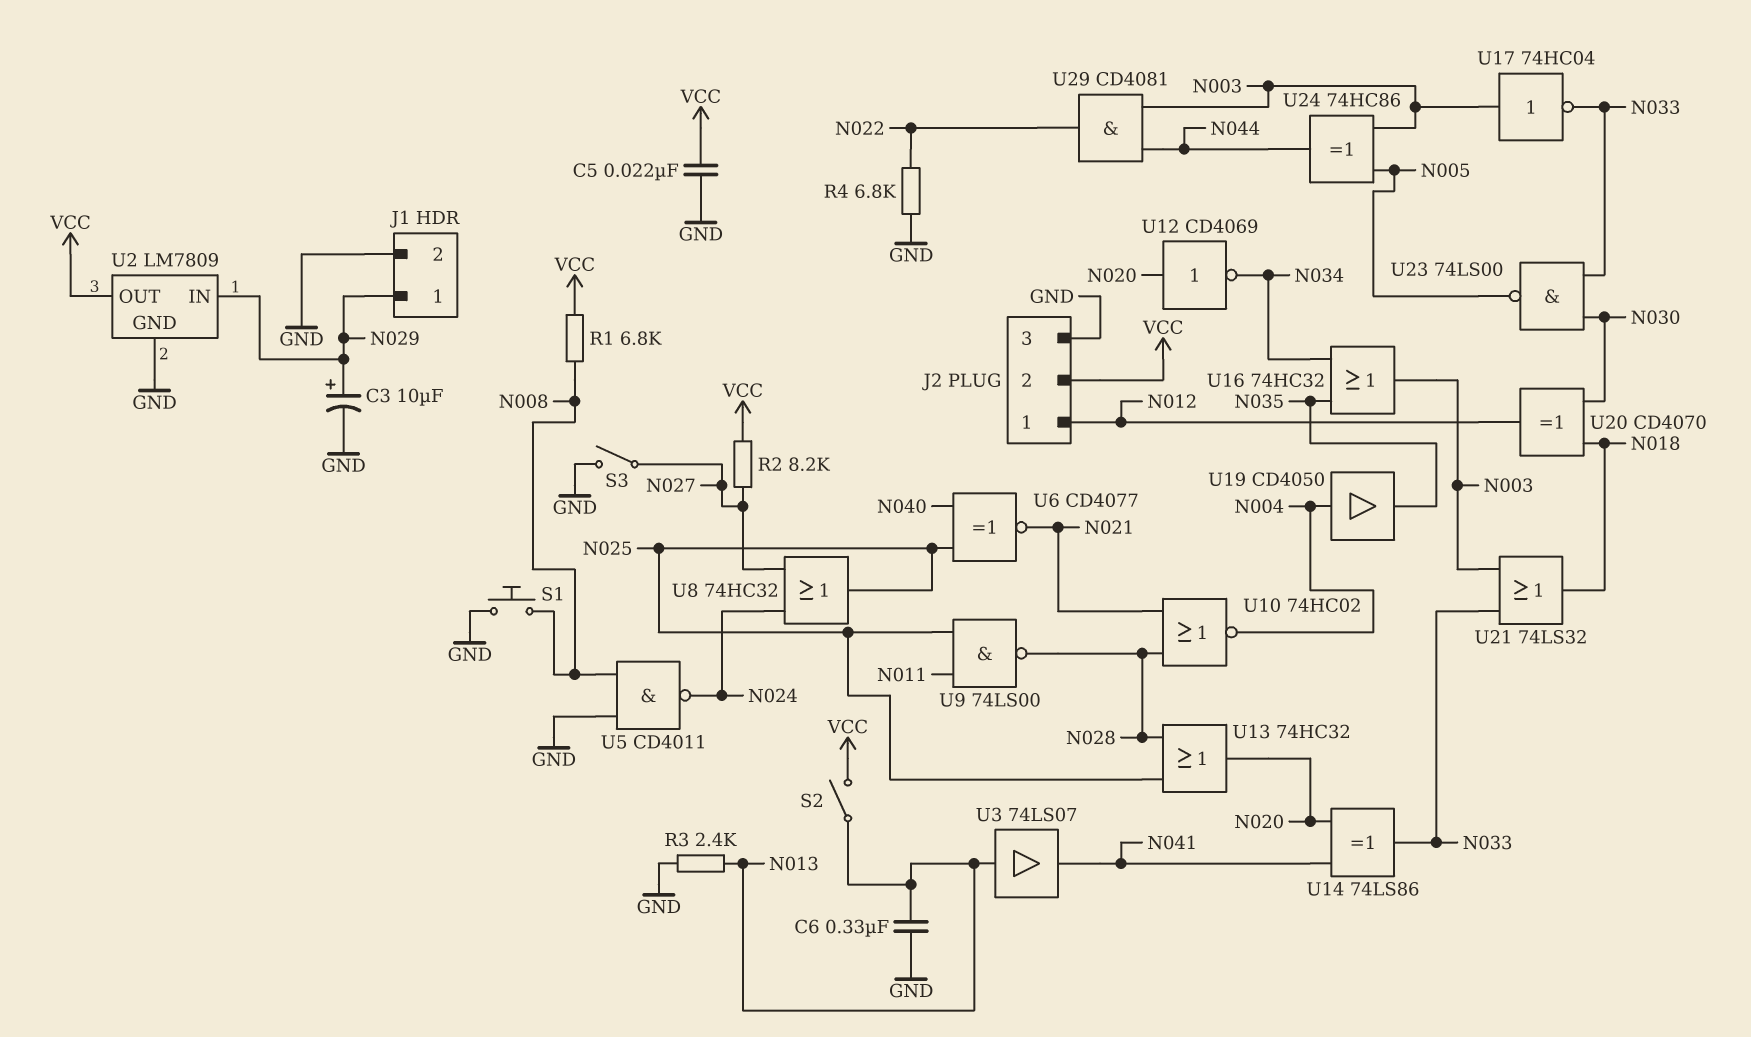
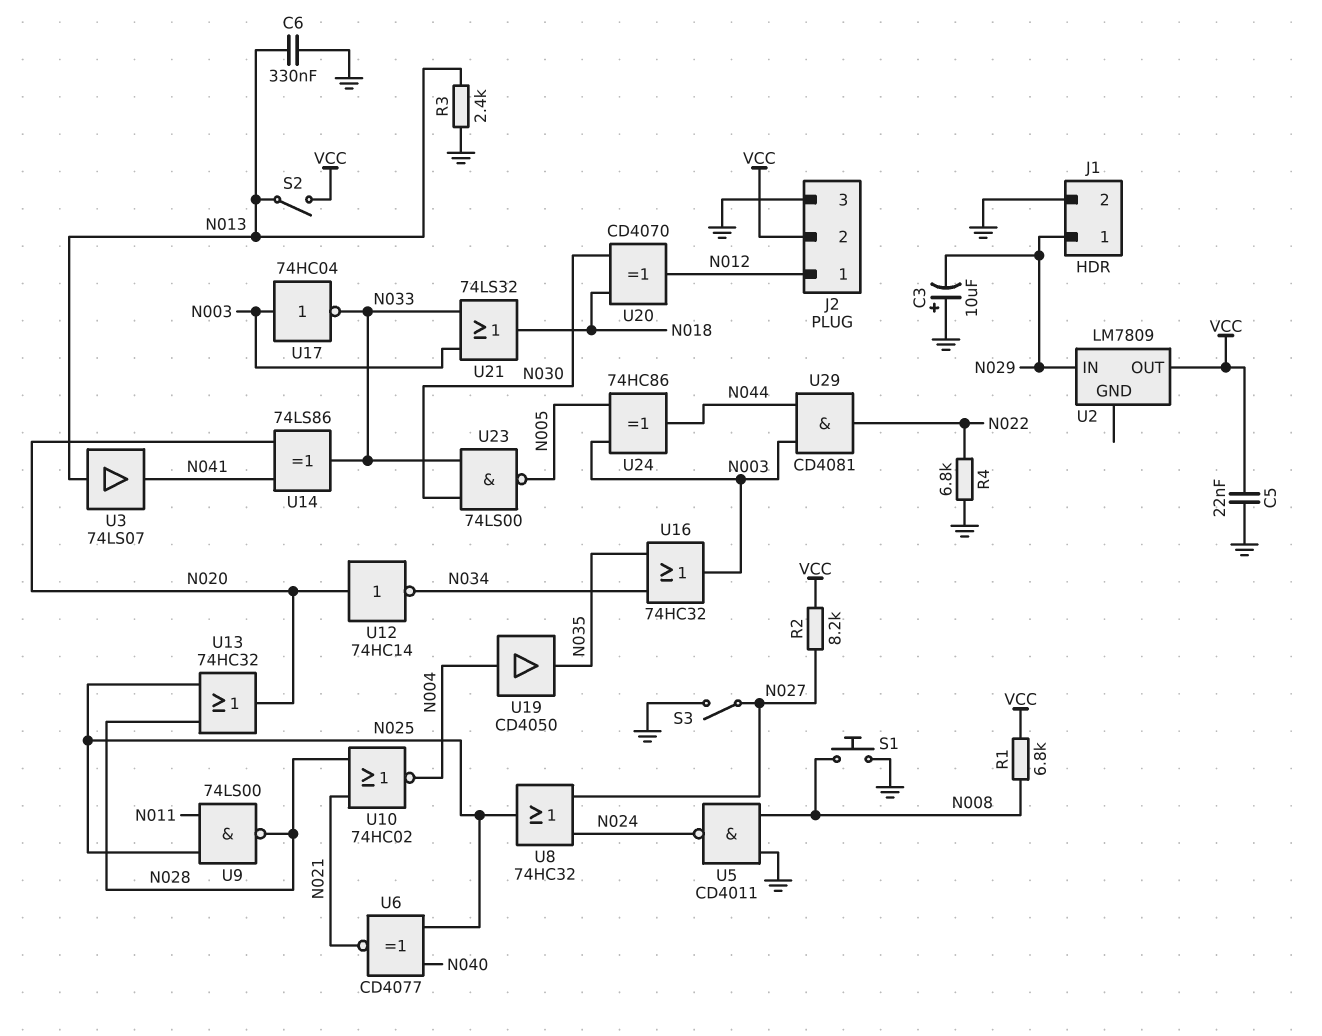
C3: 10uF (plus N029, minus GND) -> 10uF (plus GND, minus N029)
U2 pin GND: GND -> none
U12: NOT CD4069 (in N020, out N034) -> NOT 74HC14 (in N020, out N034)

